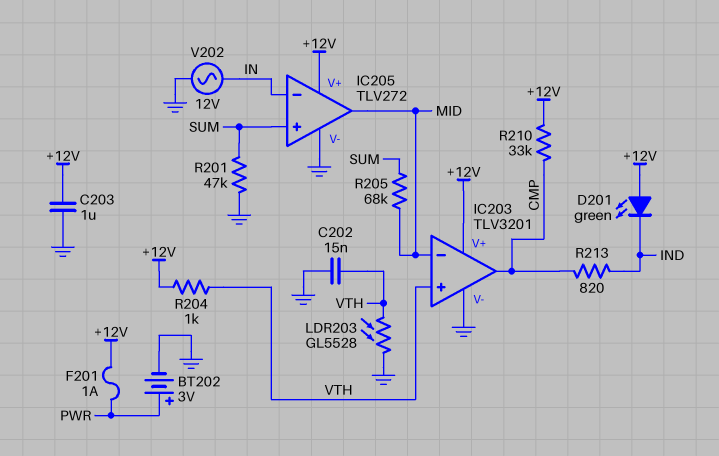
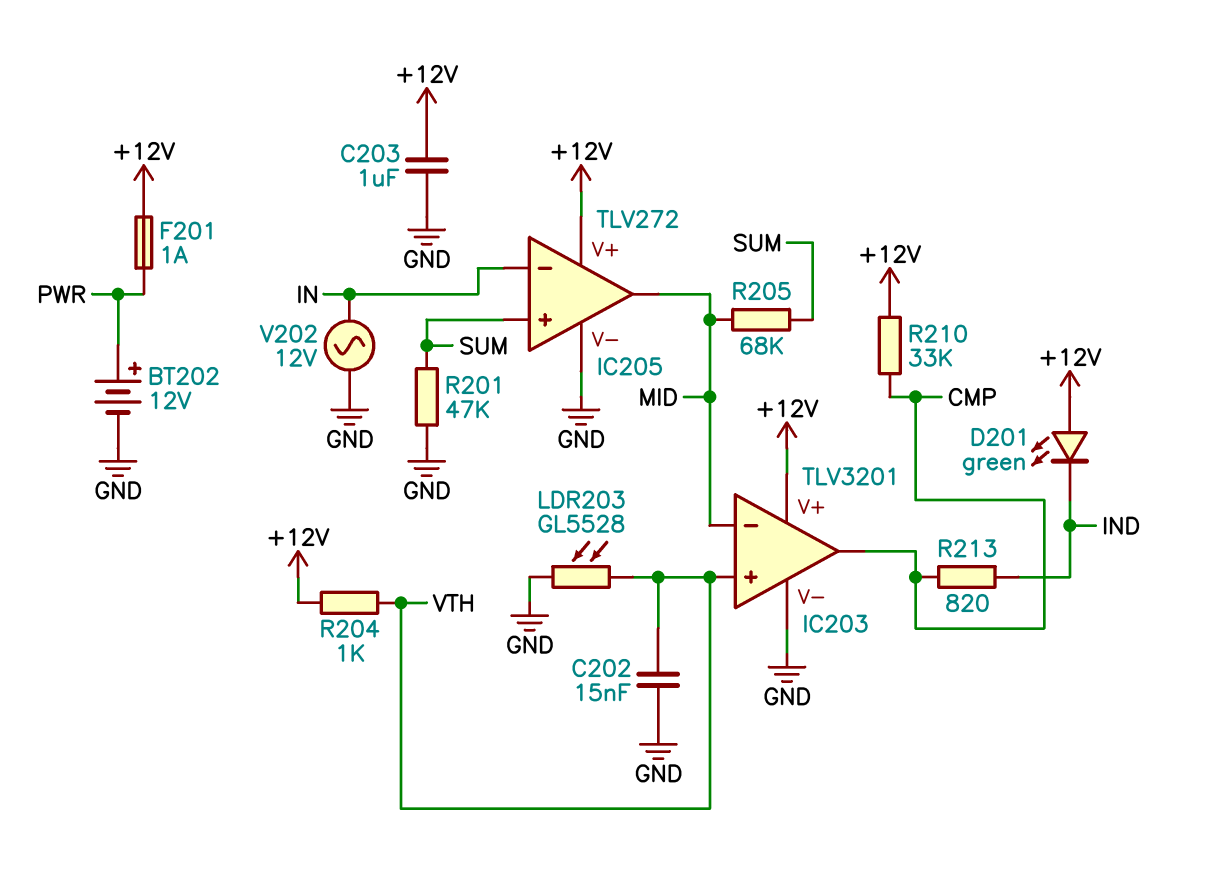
BT202: 3V (plus PWR, minus GND) -> 12V (plus PWR, minus GND)

